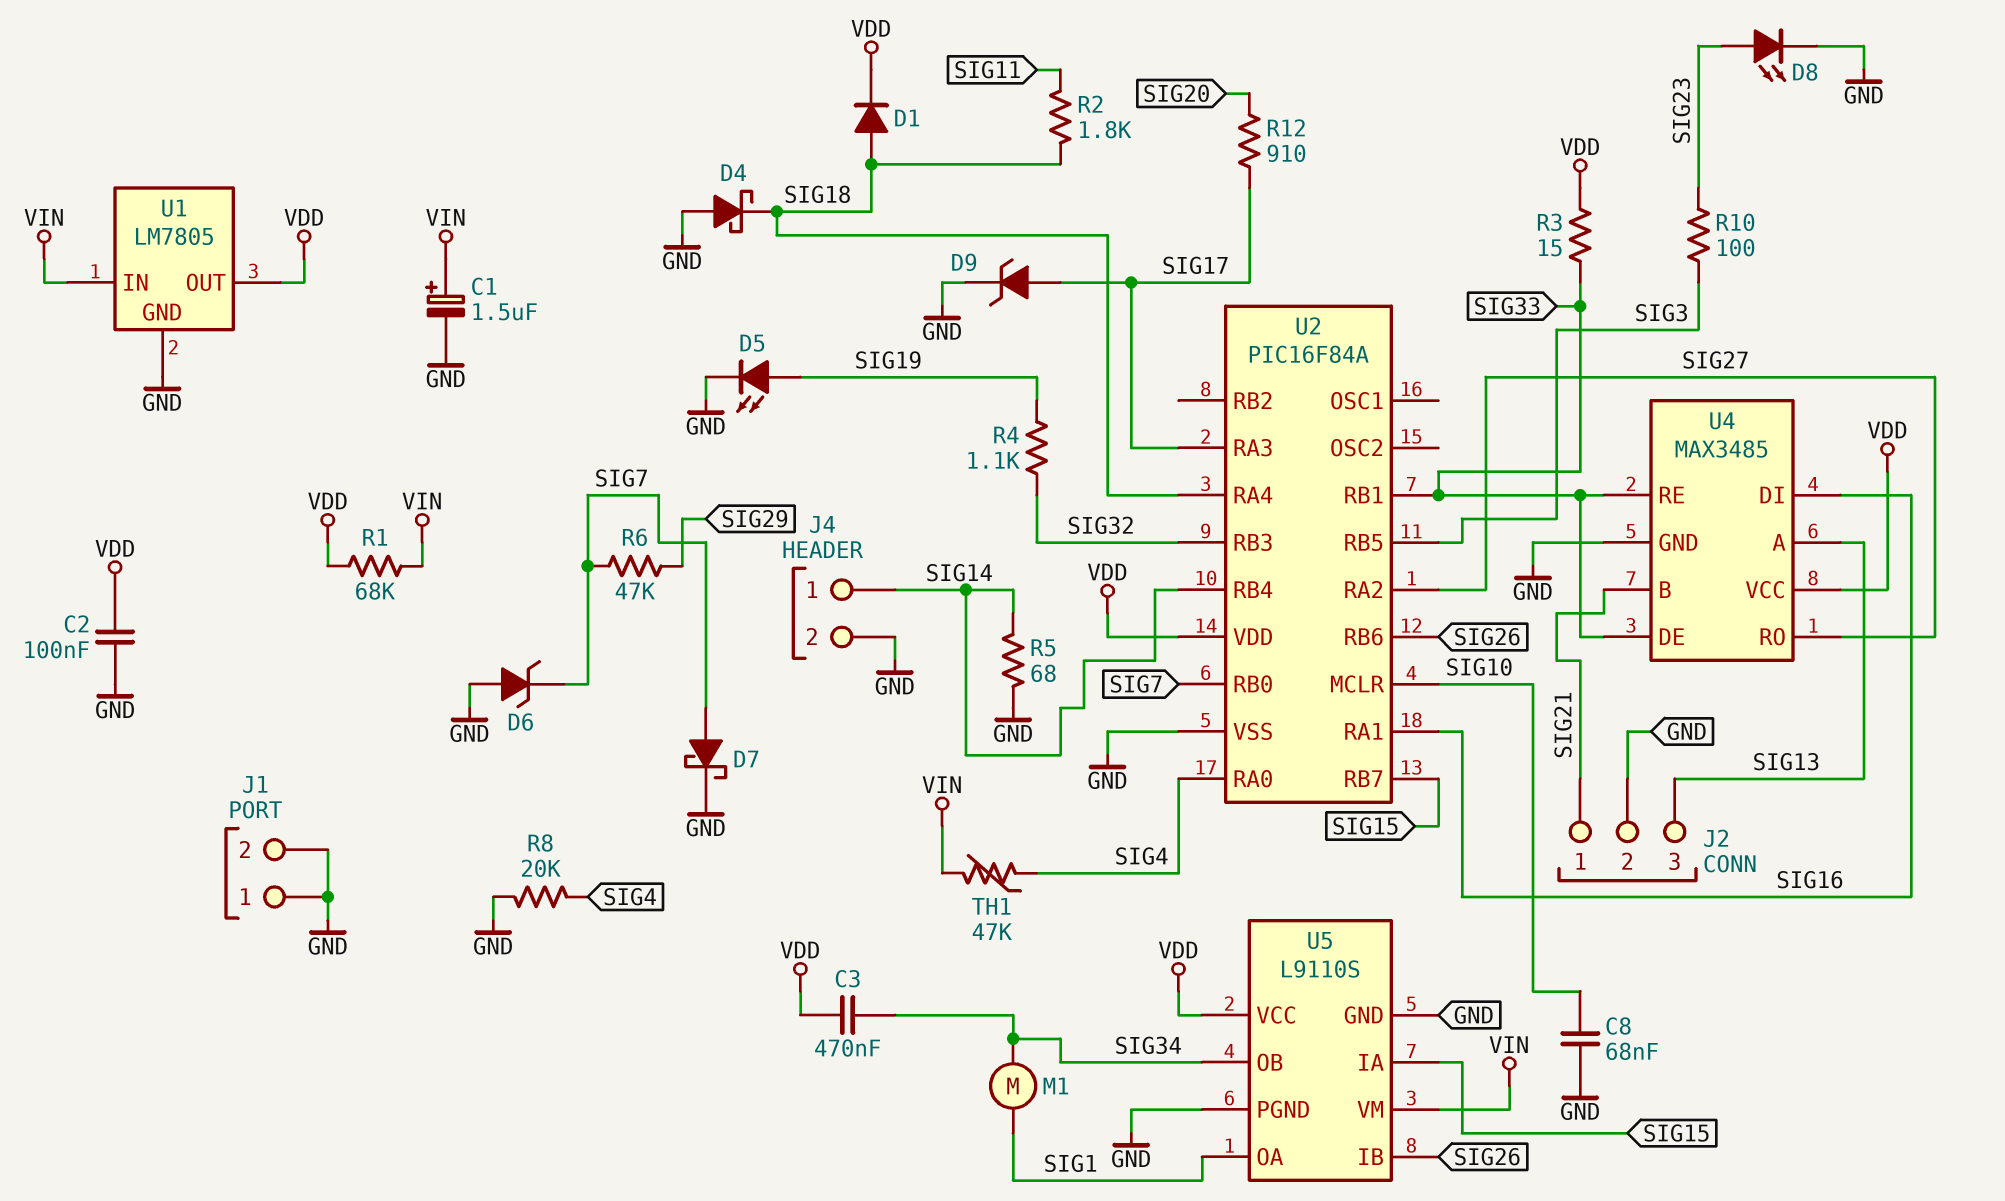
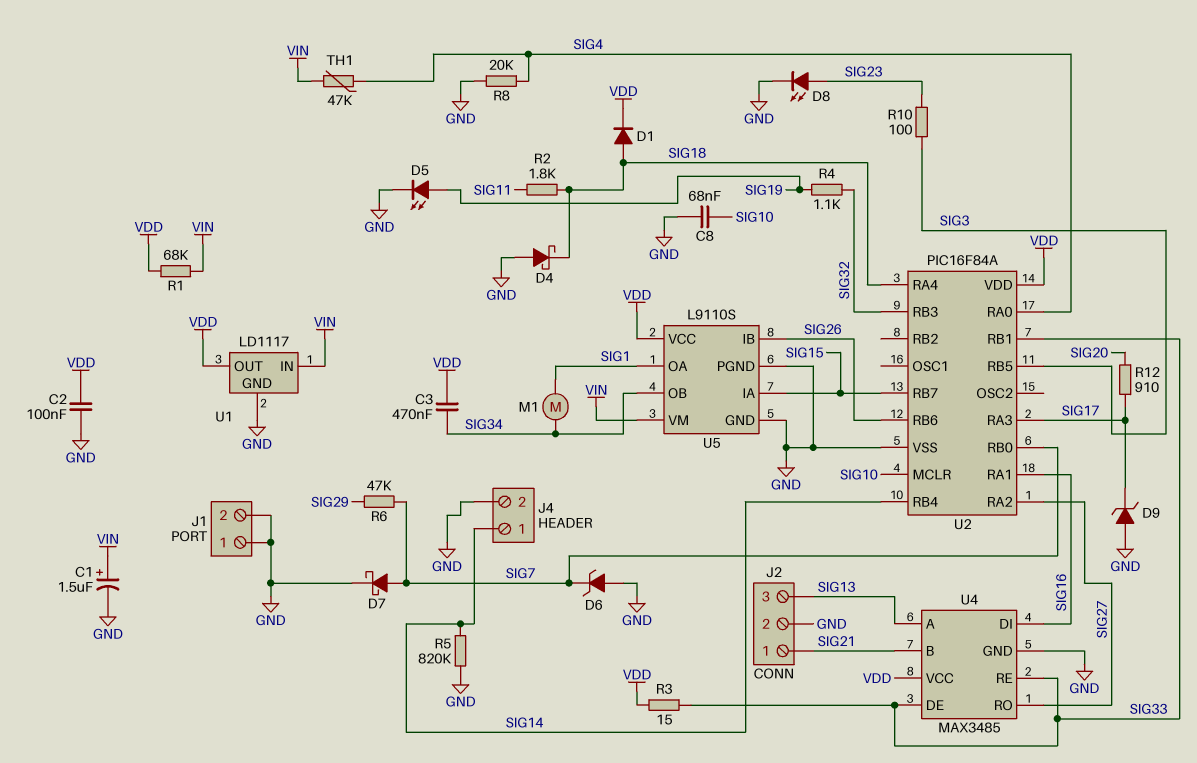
D9: zener (A SIG17, K GND) -> zener (A GND, K SIG17)
R5: 68 (GND, SIG14) -> 820k (GND, SIG14)
U1: LM7805 -> LD1117

